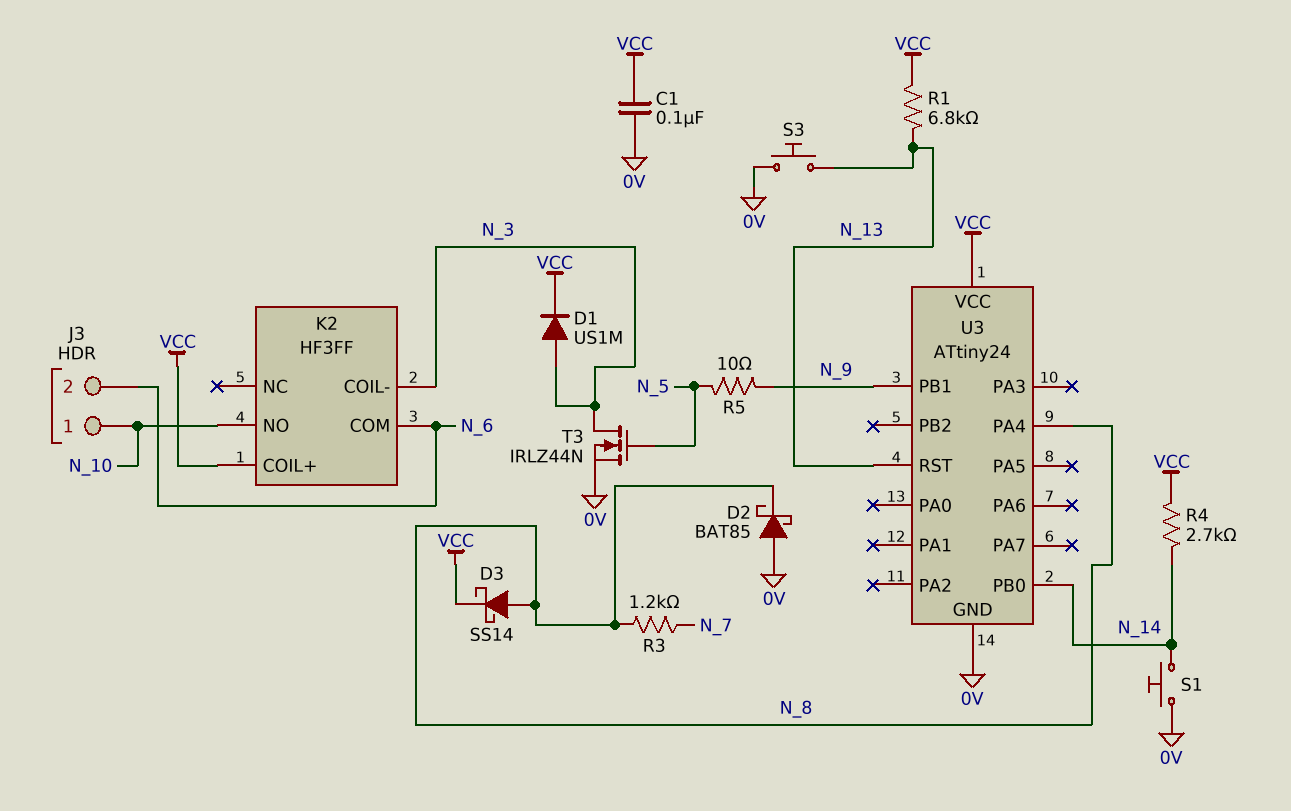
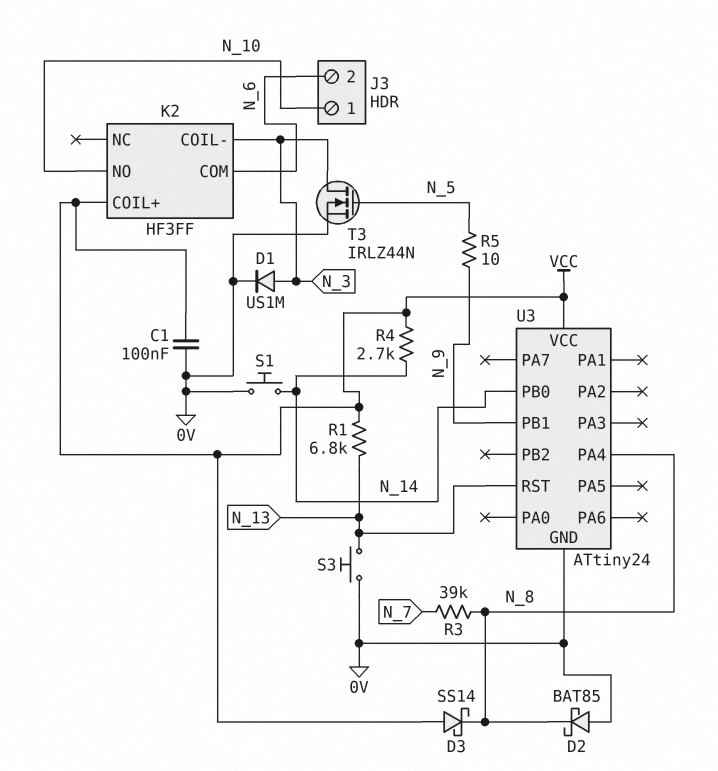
D1: diode US1M (A N_3, K VCC) -> diode US1M (A N_3, K 0V)
D3: schottky SS14 (A N_8, K VCC) -> schottky SS14 (A VCC, K N_8)
R3: 1.2k (N_7, N_8) -> 39k (N_7, N_8)

